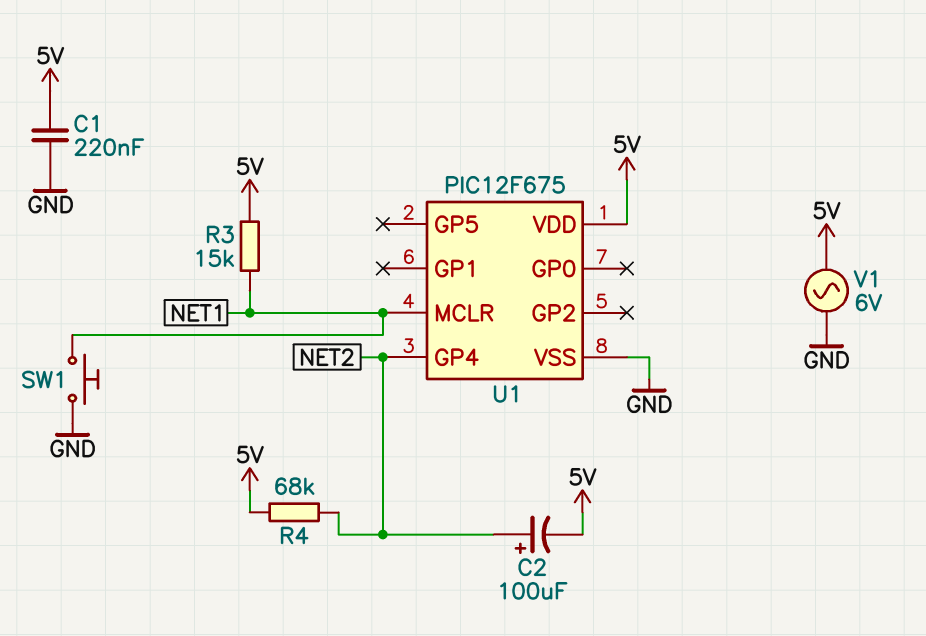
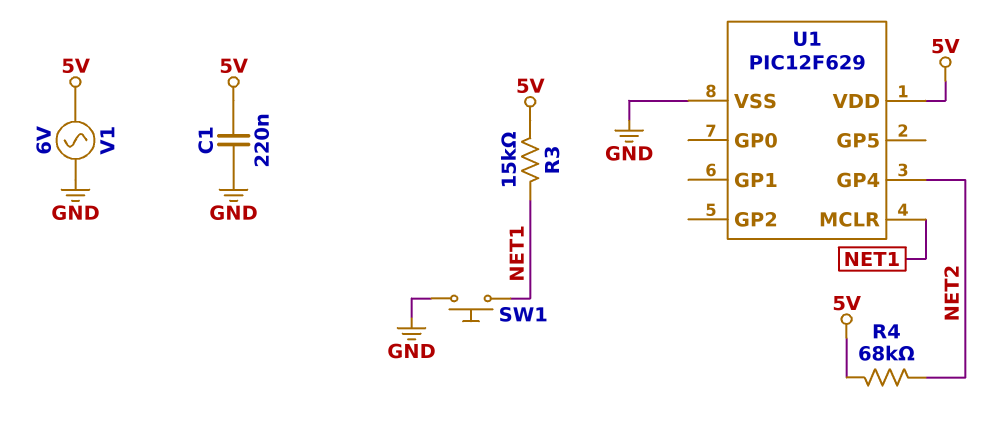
C2: 100uF (plus NET2, minus 5V) -> none
U1: PIC12F675 -> PIC12F629

